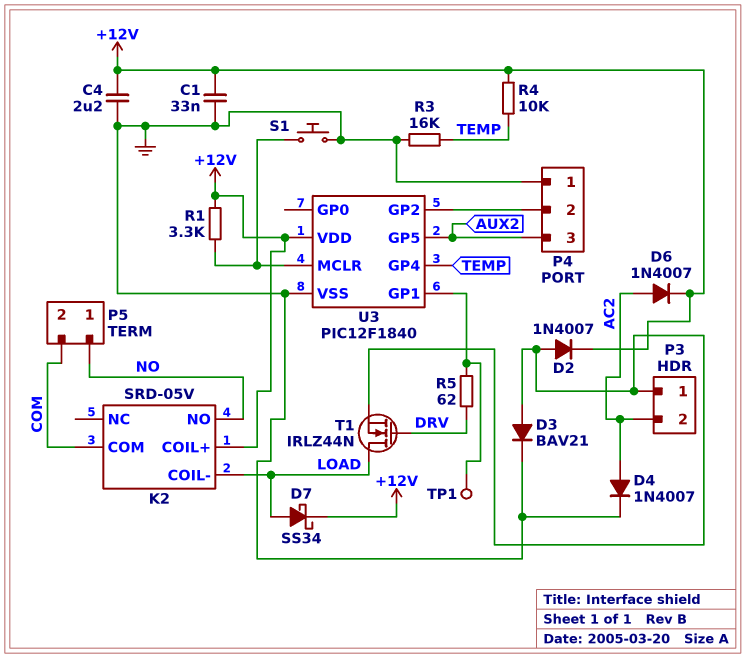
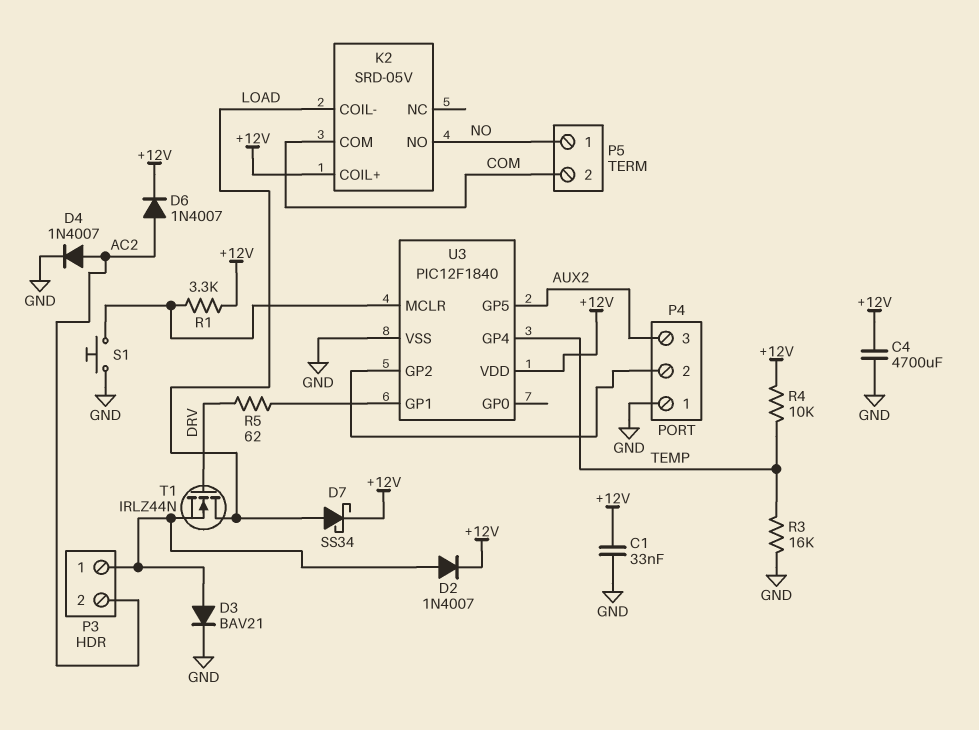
C4: 2.2uF (+12V, GND) -> 4700uF (+12V, GND)
TP1: test point (U3/GP1) -> none

